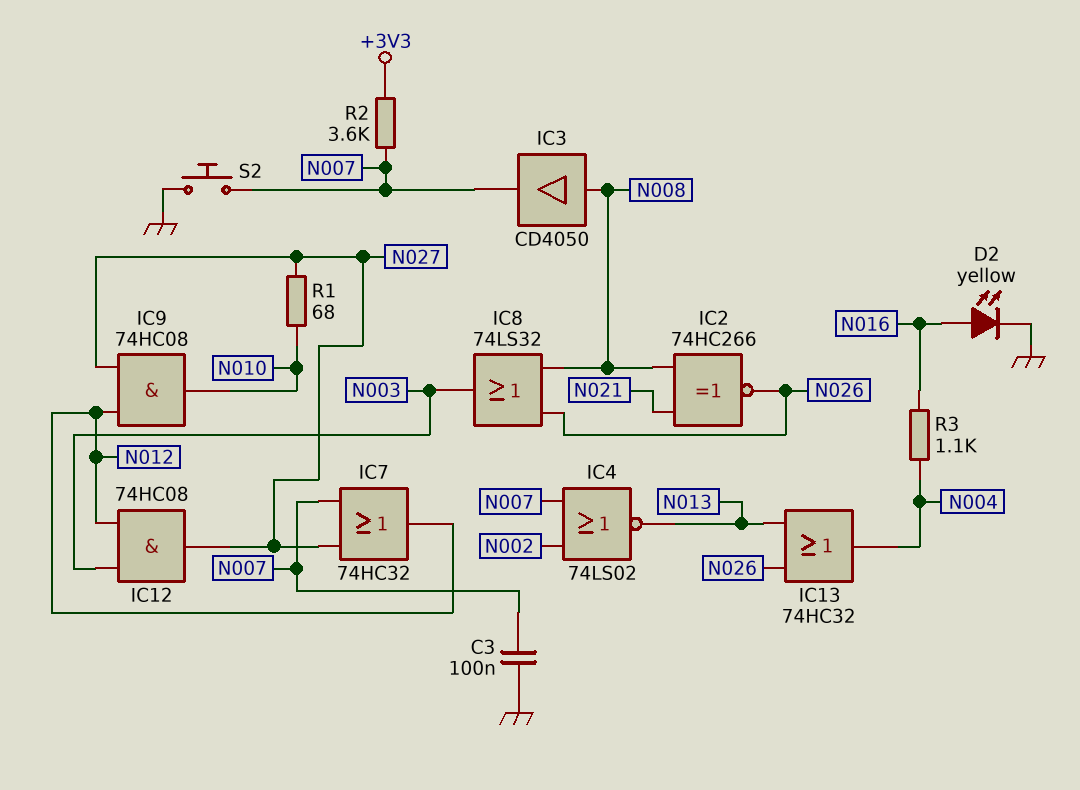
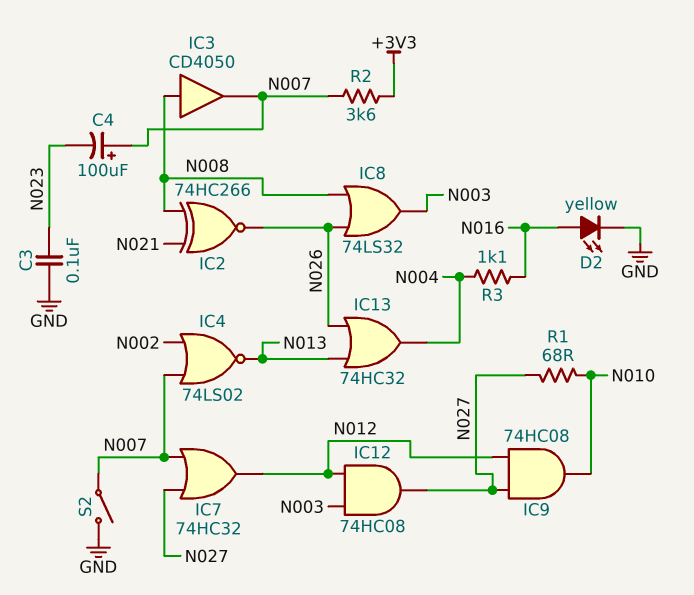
C3: 100nF (GND, N007) -> 100nF (GND, N023)
C4: none -> 100uF (plus N007, minus N023)
S2: button (GND, N007) -> switch (GND, N007)

